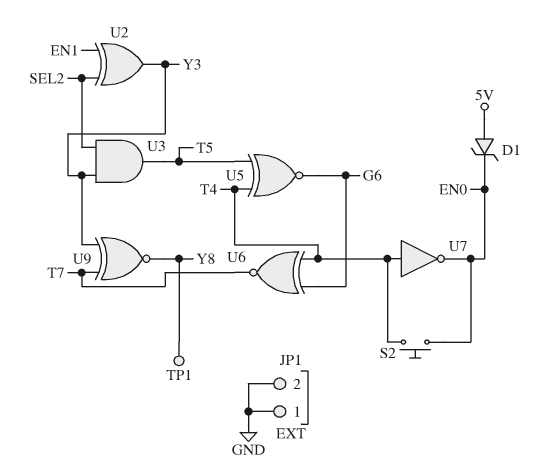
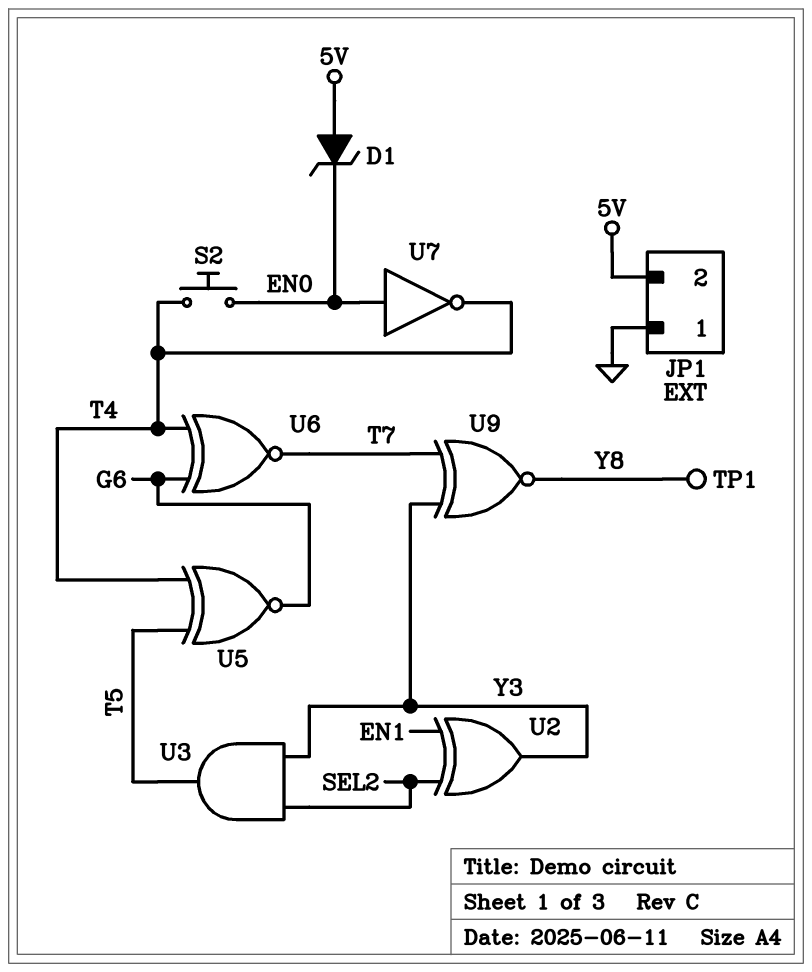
JP1 pin 2: GND -> 5V
U7: NOT (in T4, out EN0) -> NOT (in EN0, out T4)

